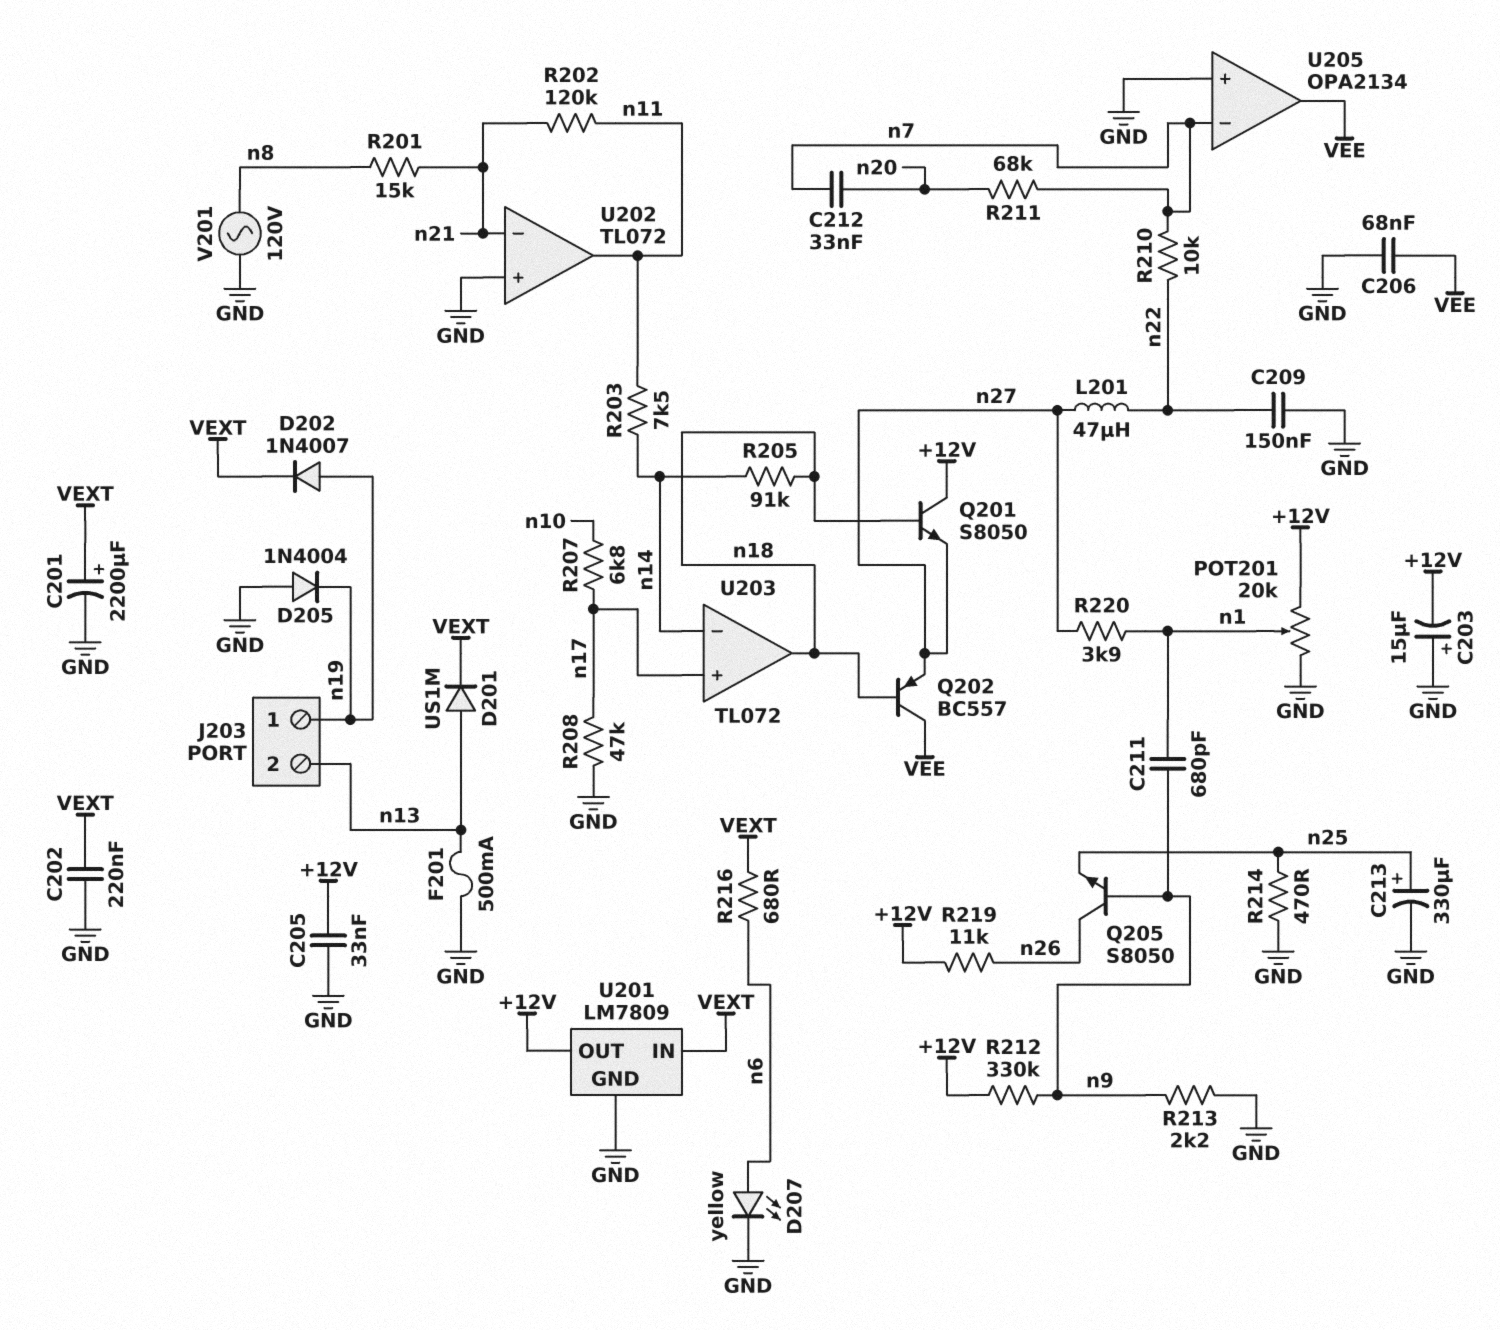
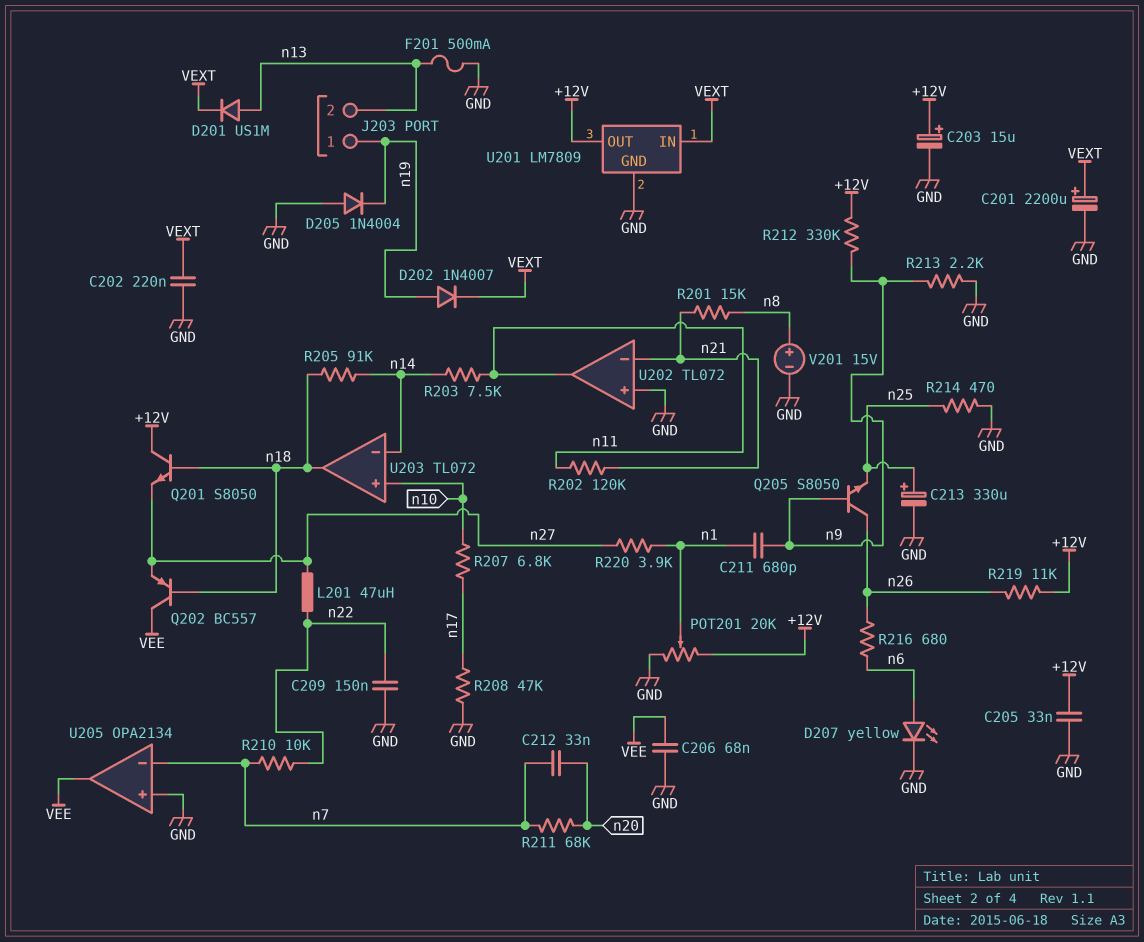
C203: 15uF (plus GND, minus +12V) -> 15uF (plus +12V, minus GND)
R216: 680 (VEXT, n6) -> 680 (n6, n26)
U203 pin in+: n17 -> n10
V201: AC 120V (GND, n8) -> 15V (plus n8, minus GND)

